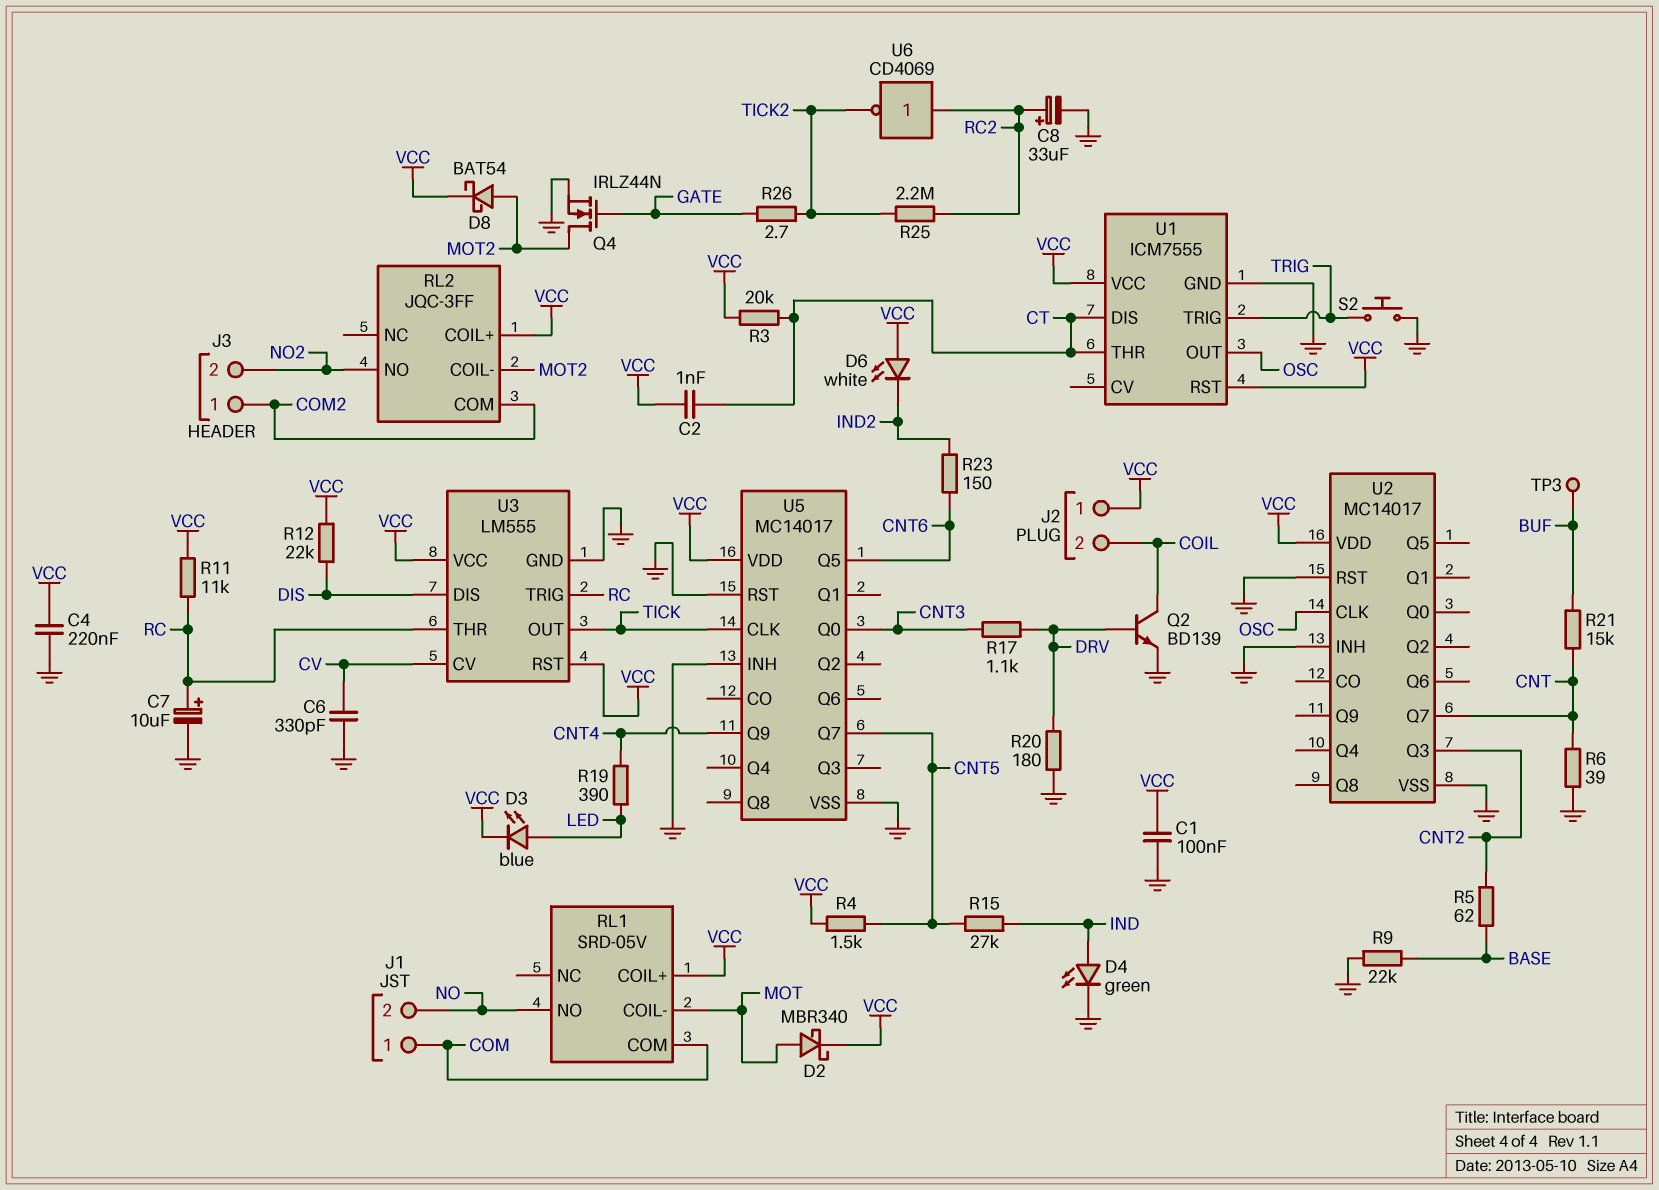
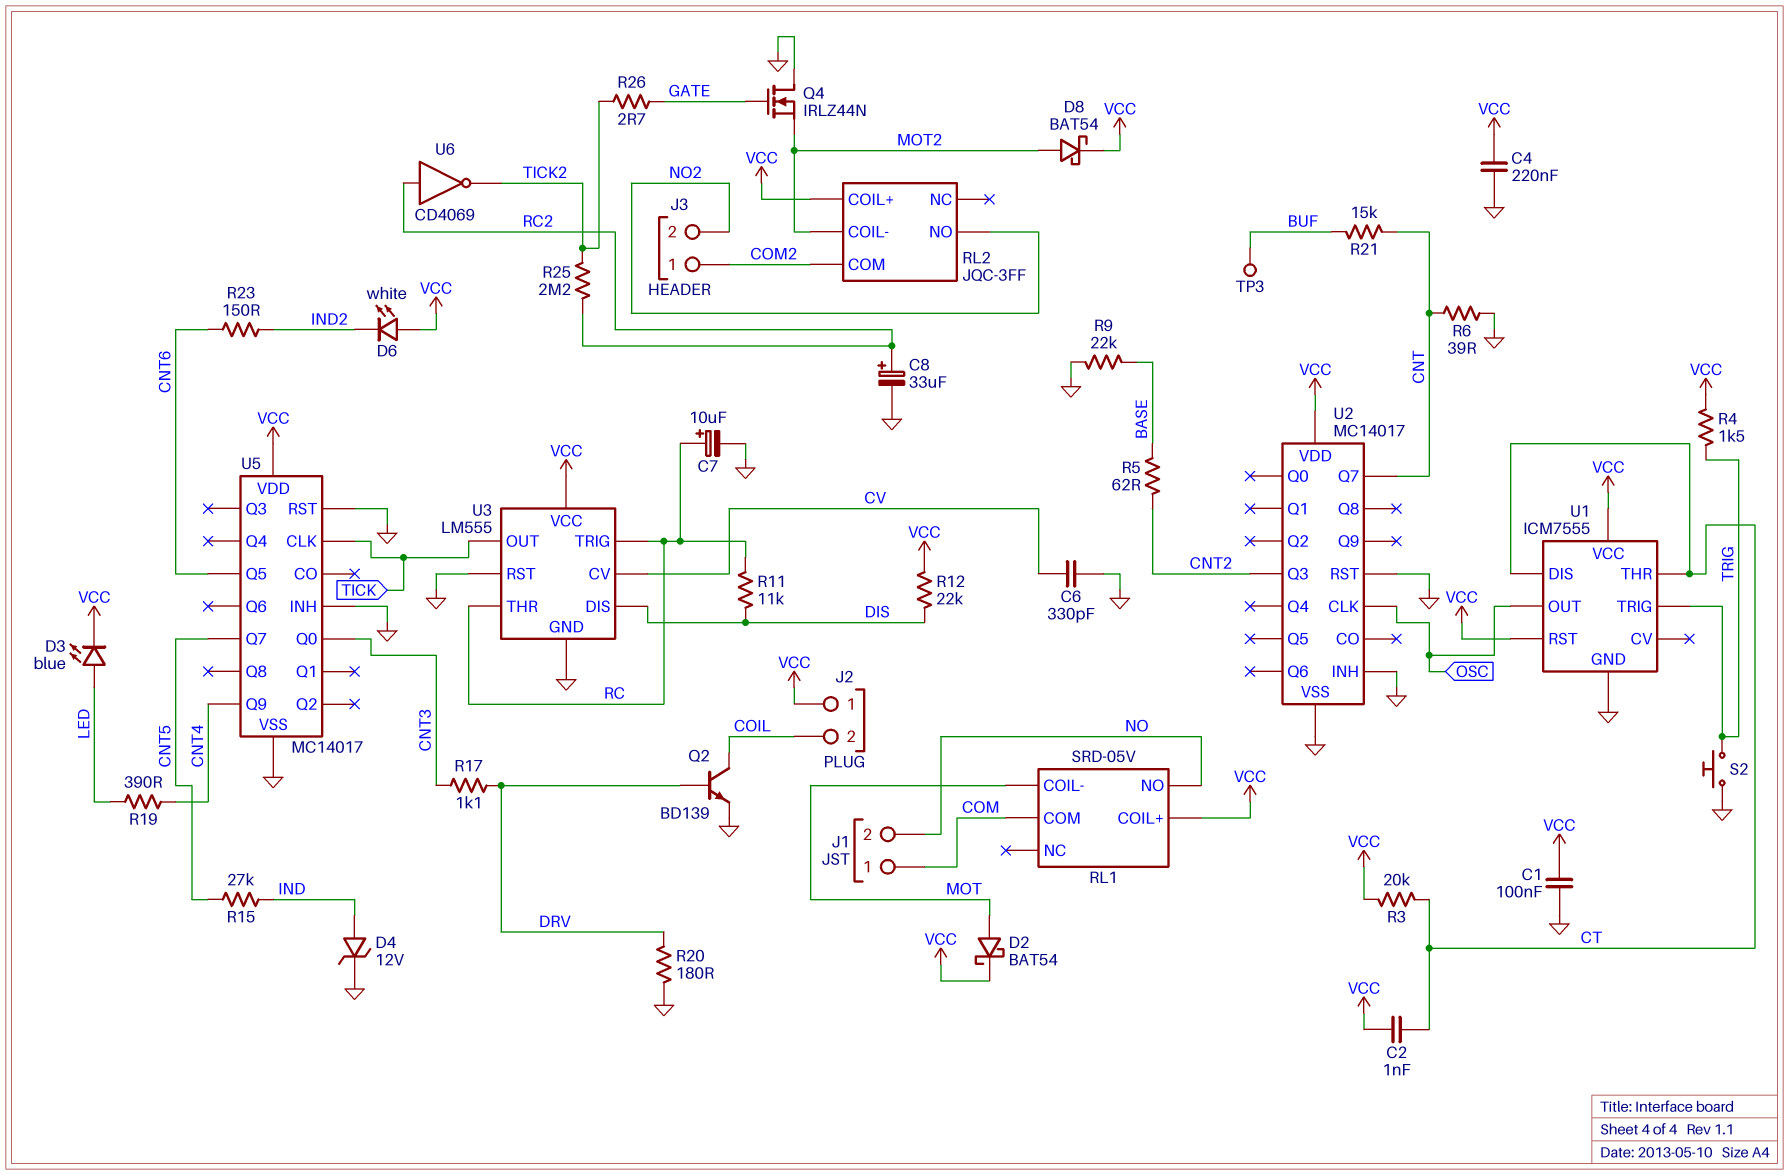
D2: schottky MBR340 (A MOT, K VCC) -> schottky BAT54 (A MOT, K VCC)
D4: LED green (A IND, K GND) -> zener 12V (A IND, K GND)
Q4: NMOS IRLZ44N (G GATE, D MOT2, S GND) -> NMOS IRLZ44N (G GATE, D GND, S MOT2)
R4: 1.5k (CNT5, VCC) -> 1.5k (TRIG, VCC)
R11: 11k (RC, VCC) -> 11k (DIS, RC)
U3 pin RST: VCC -> GND

